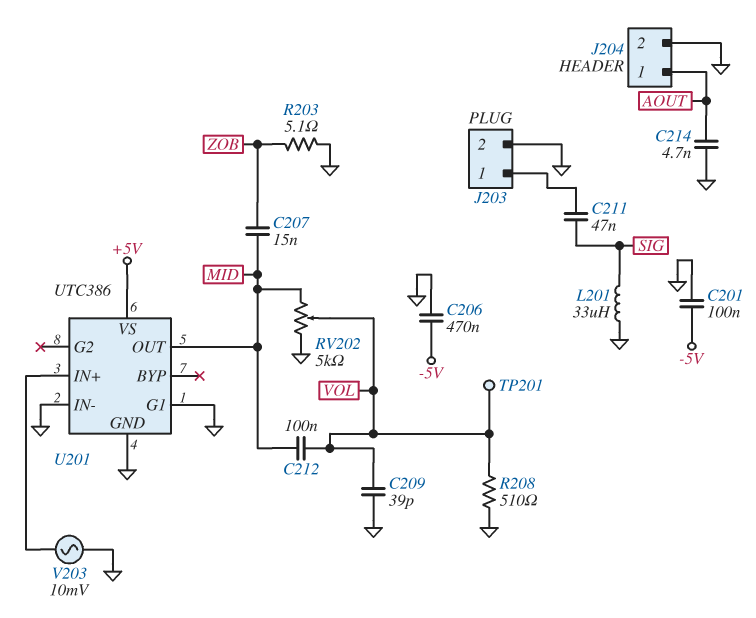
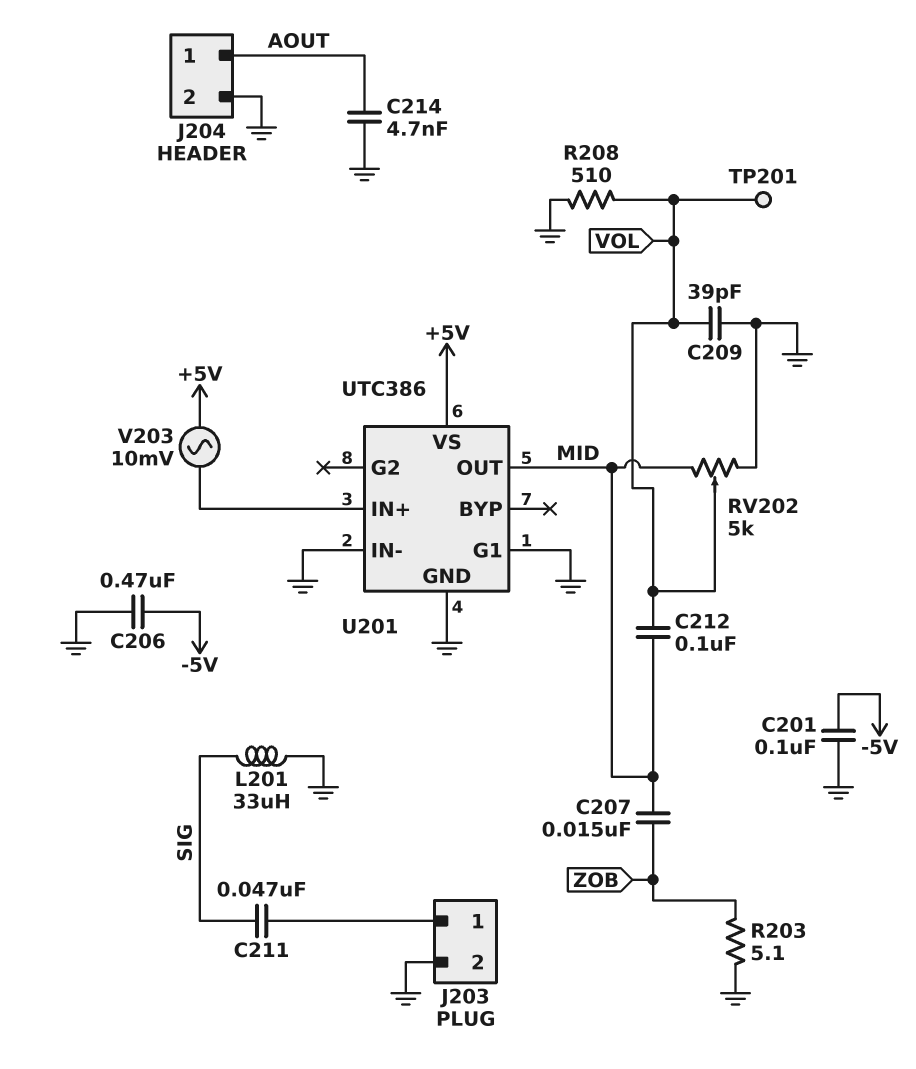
V203: AC 10mV (GND, U201/IN+) -> AC 10mV (+5V, U201/IN+)

